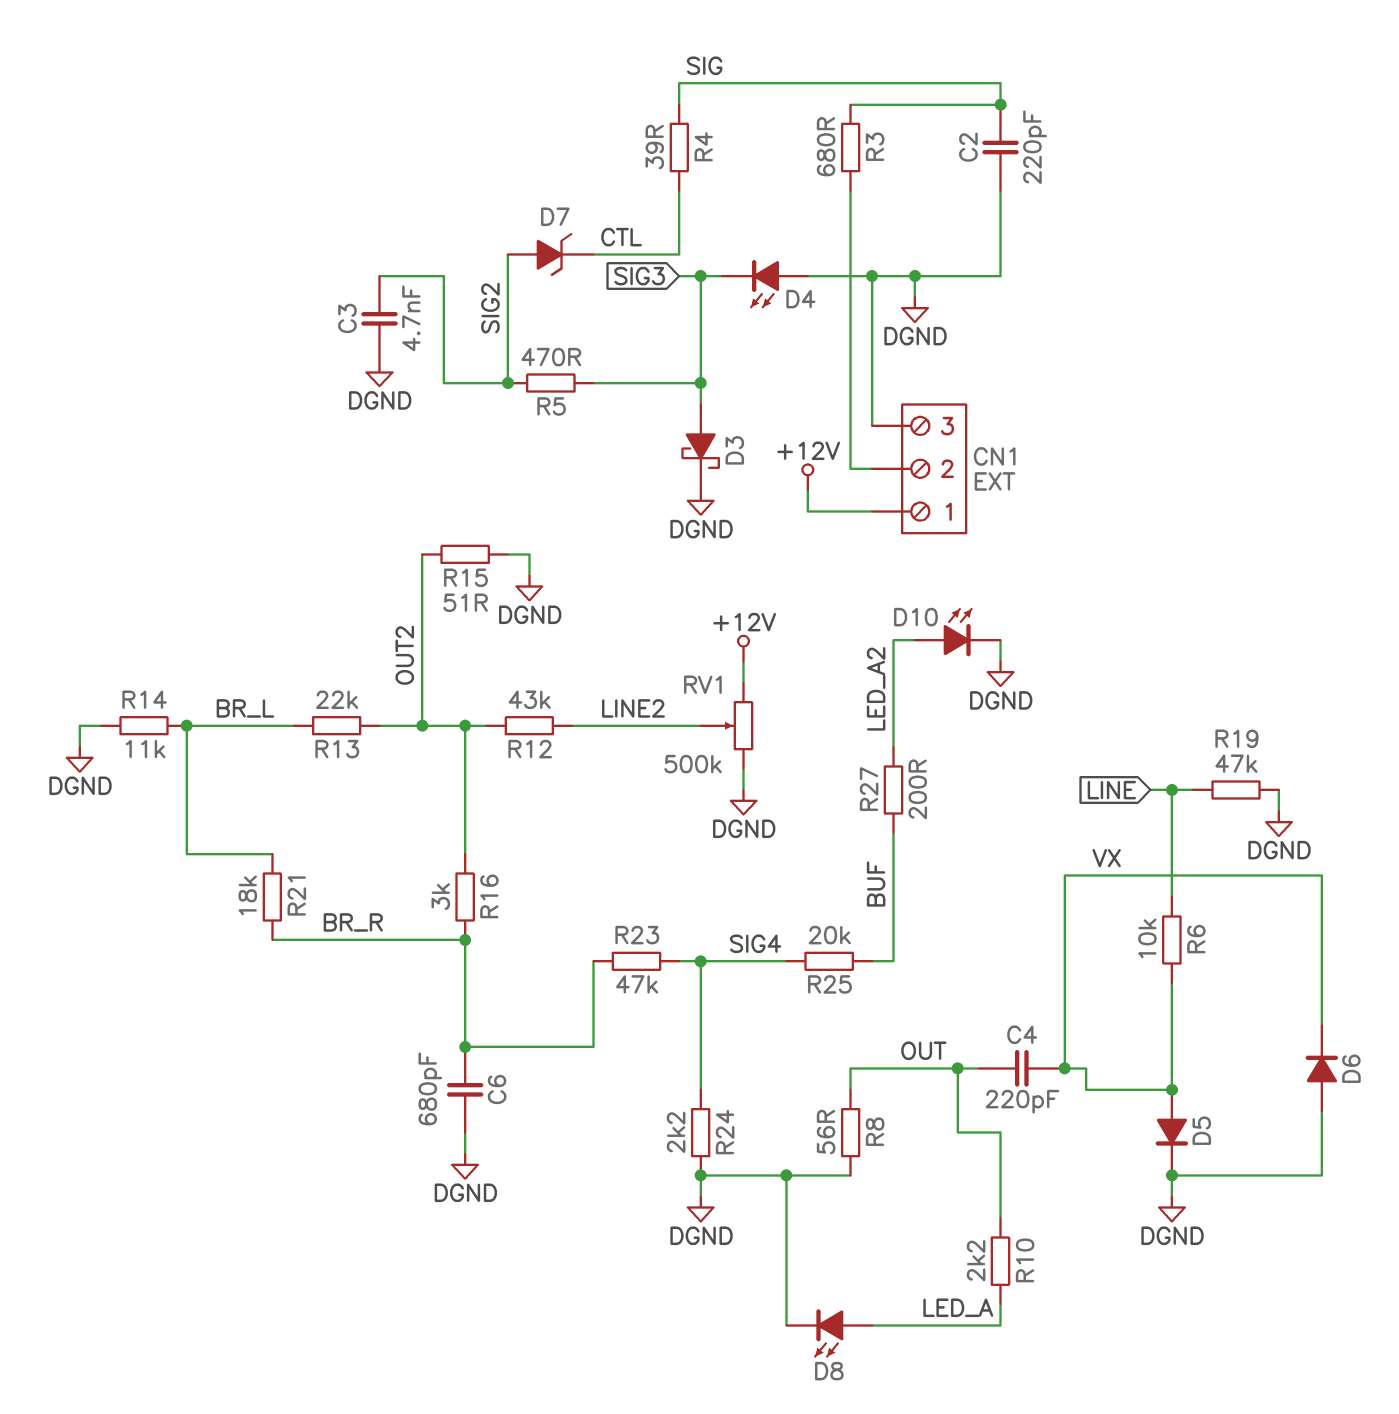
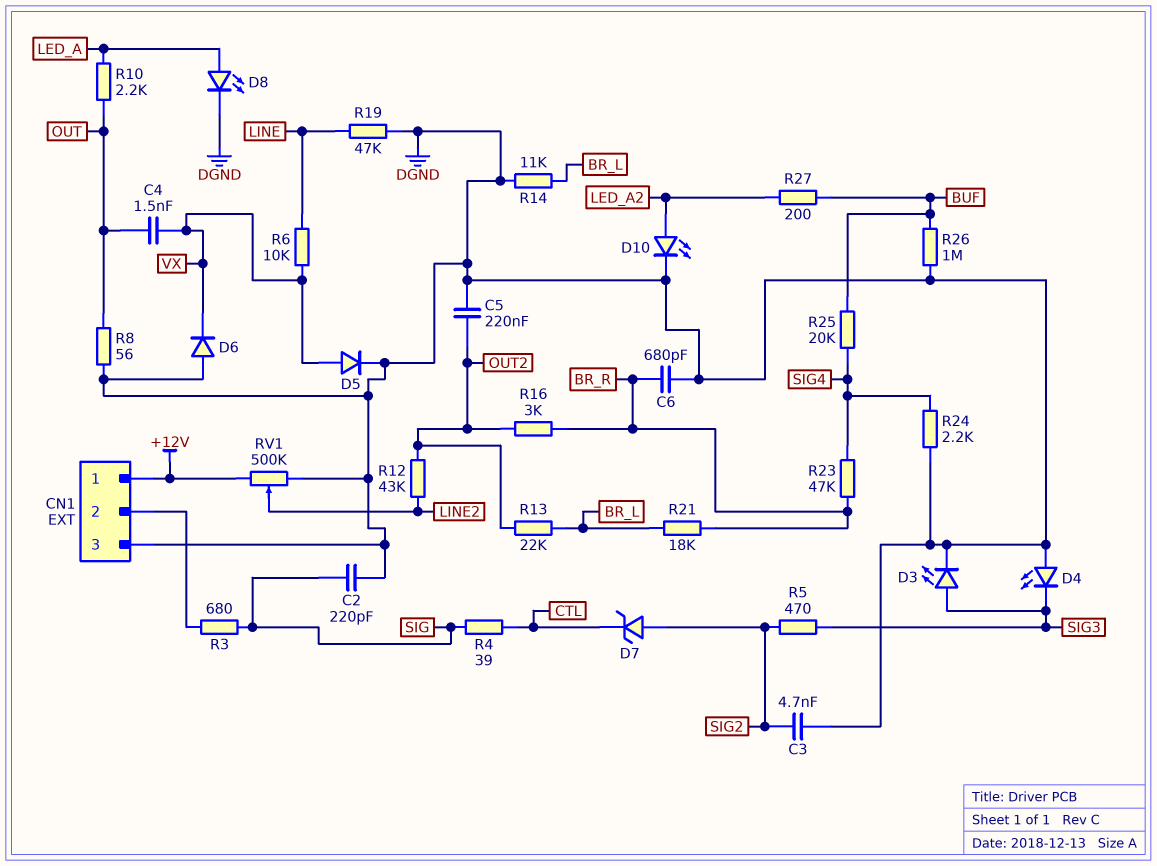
C4: 220pF (OUT, VX) -> 1.5nF (OUT, VX)
C5: none -> 220nF (DGND, OUT2)
D3: schottky (A SIG3, K DGND) -> LED (A SIG3, K DGND)
R15: 51 (DGND, OUT2) -> none
R26: none -> 1M (BUF, DGND)

